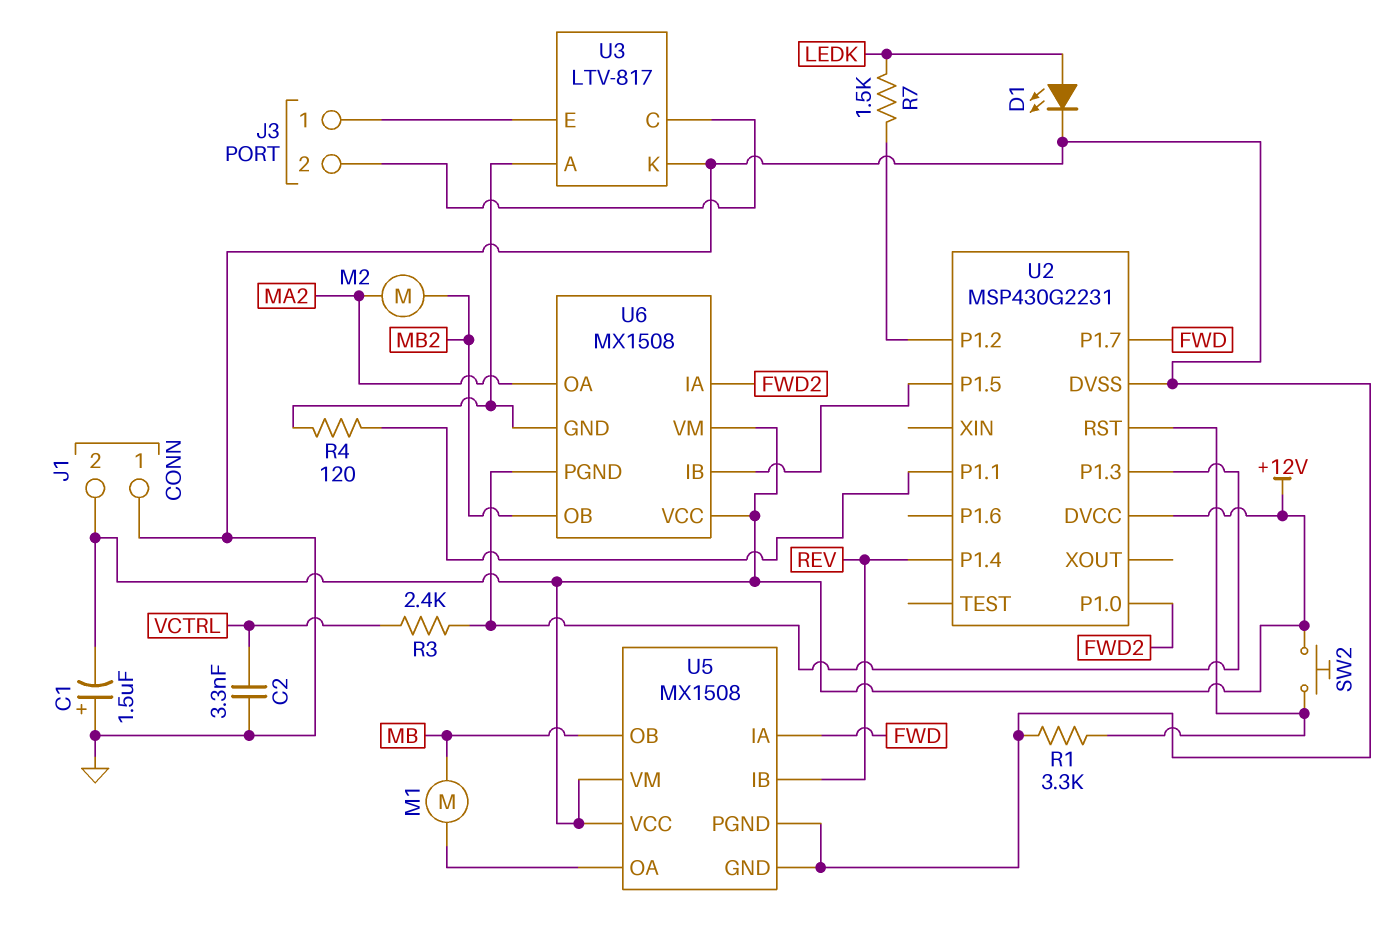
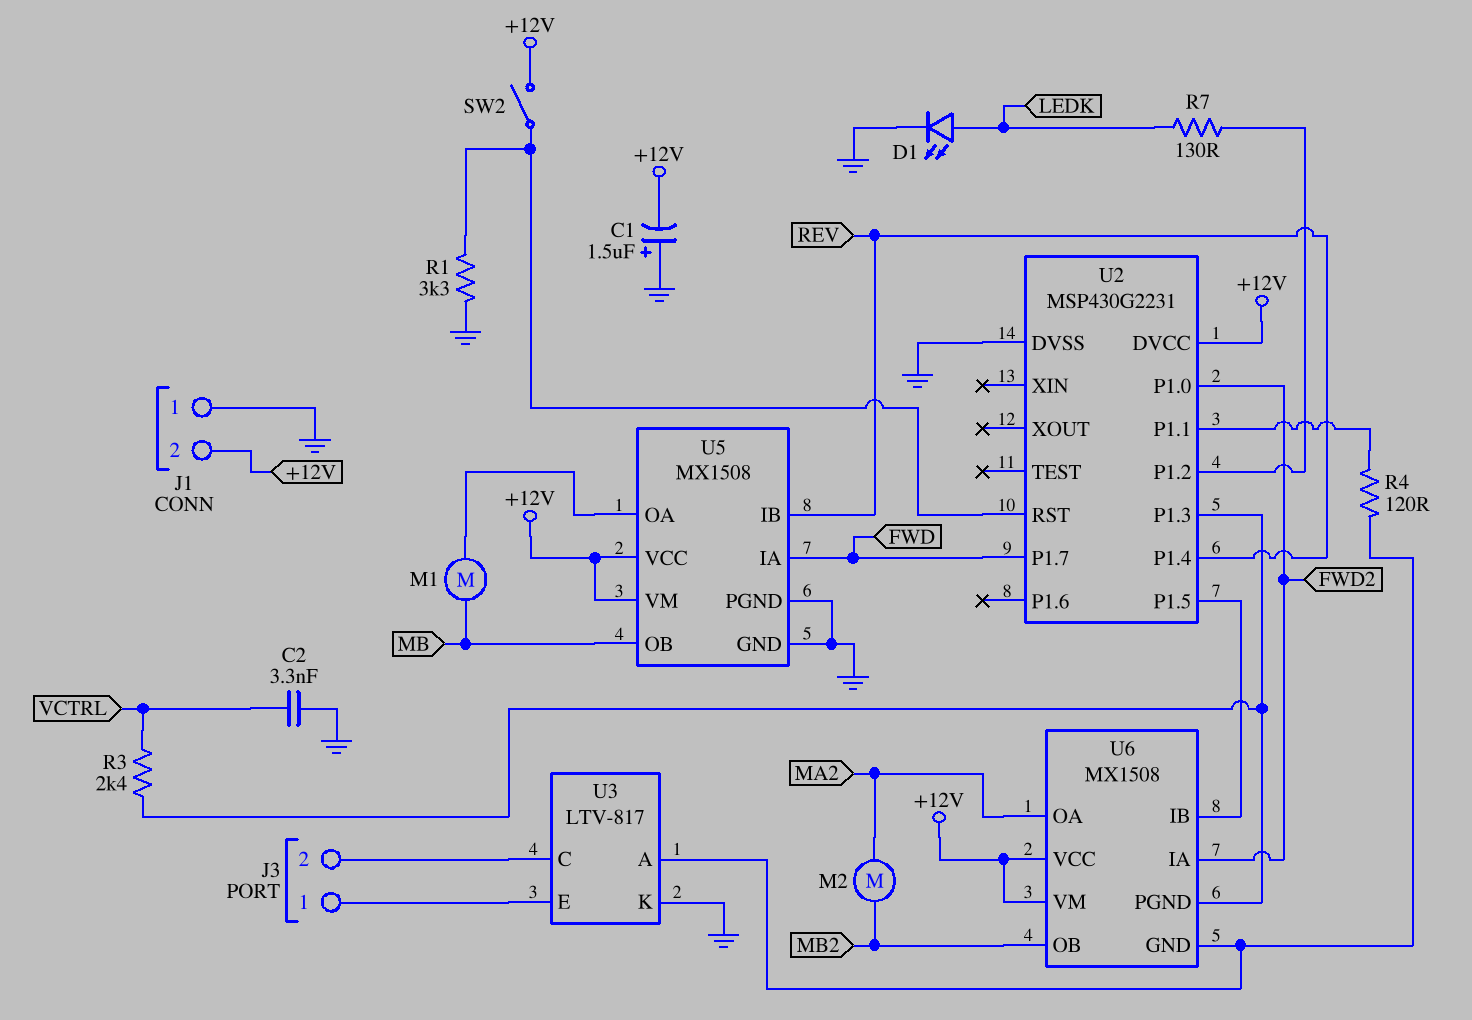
R7: 1.5k (LEDK, U2/P1.2) -> 130 (LEDK, U2/P1.2)
SW2: button (+12V, U2/RST) -> switch (+12V, U2/RST)

